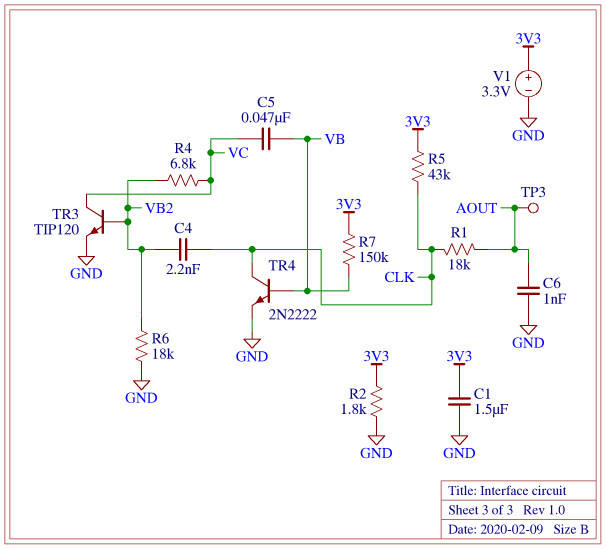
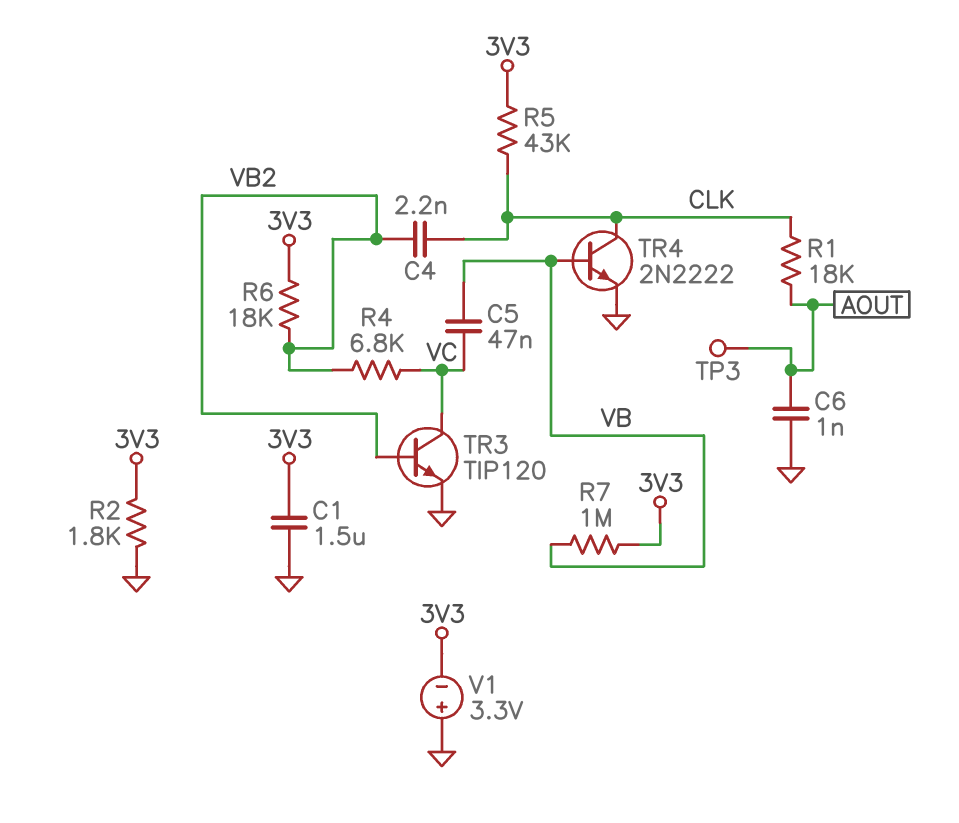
R6: 18k (GND, VB2) -> 18k (3V3, VB2)
R7: 150k (3V3, VB) -> 1M (3V3, VB)
V1: 3.3V (plus 3V3, minus GND) -> 3.3V (plus GND, minus 3V3)

